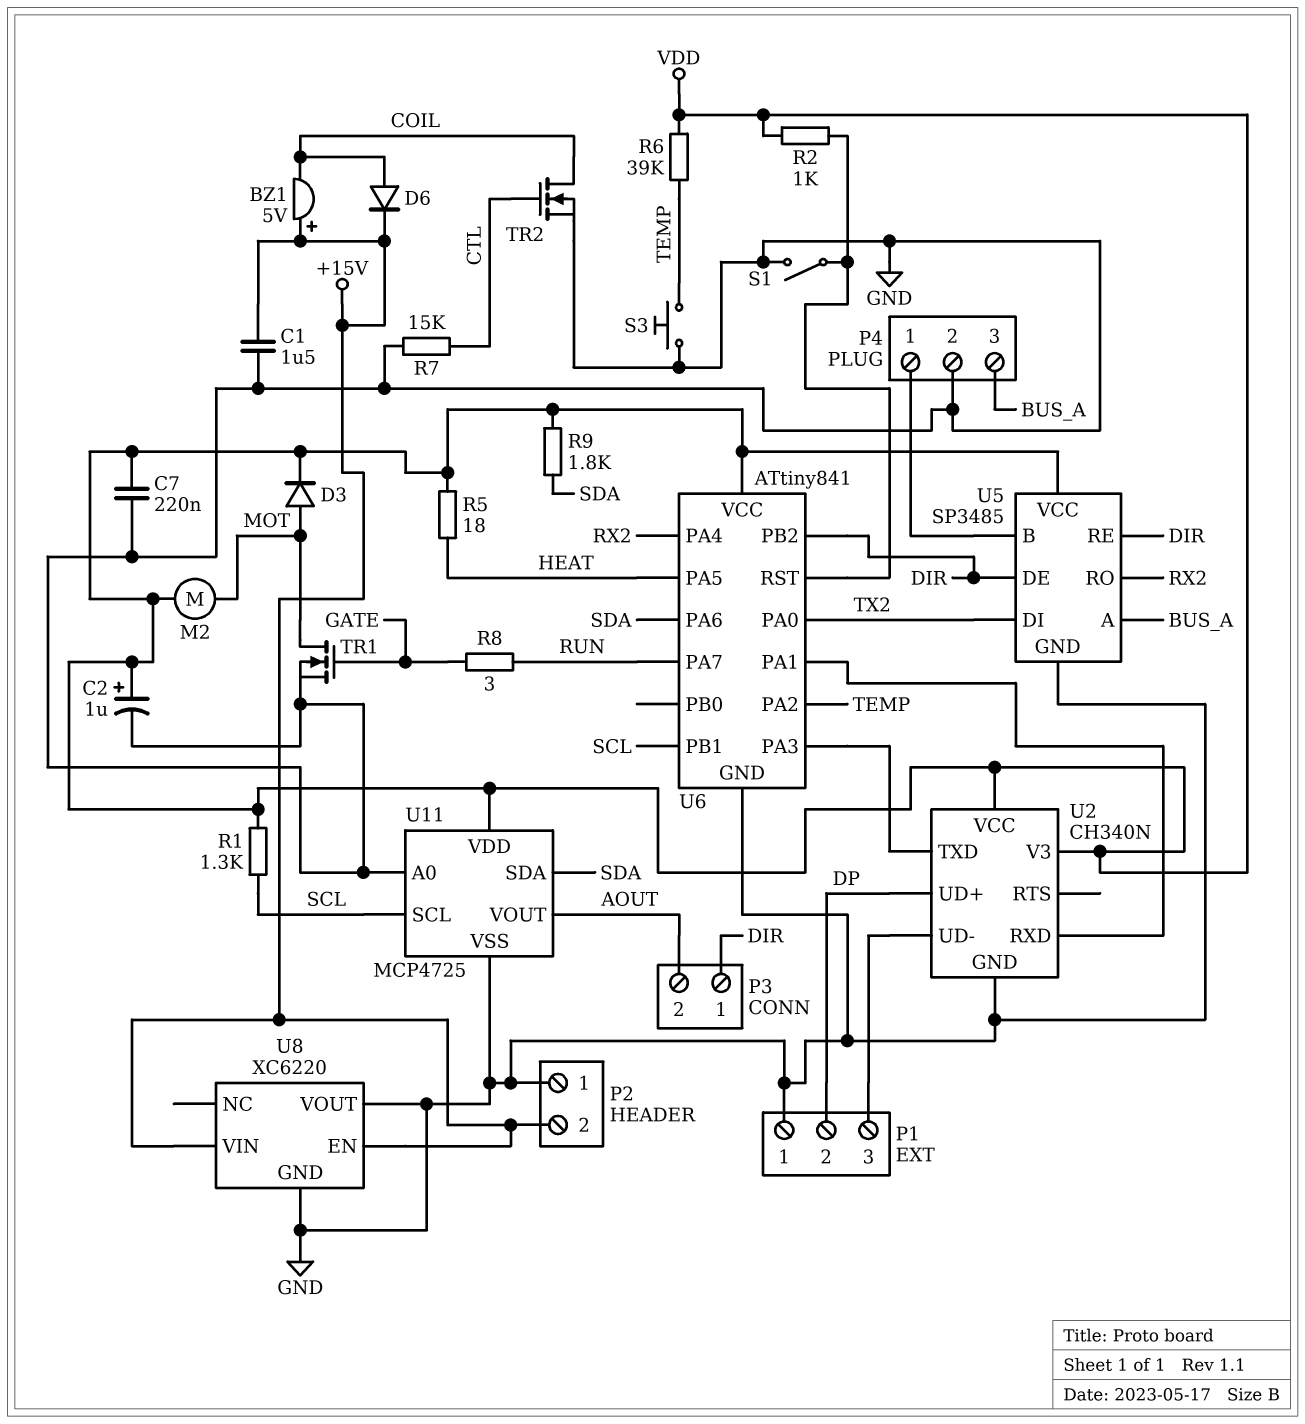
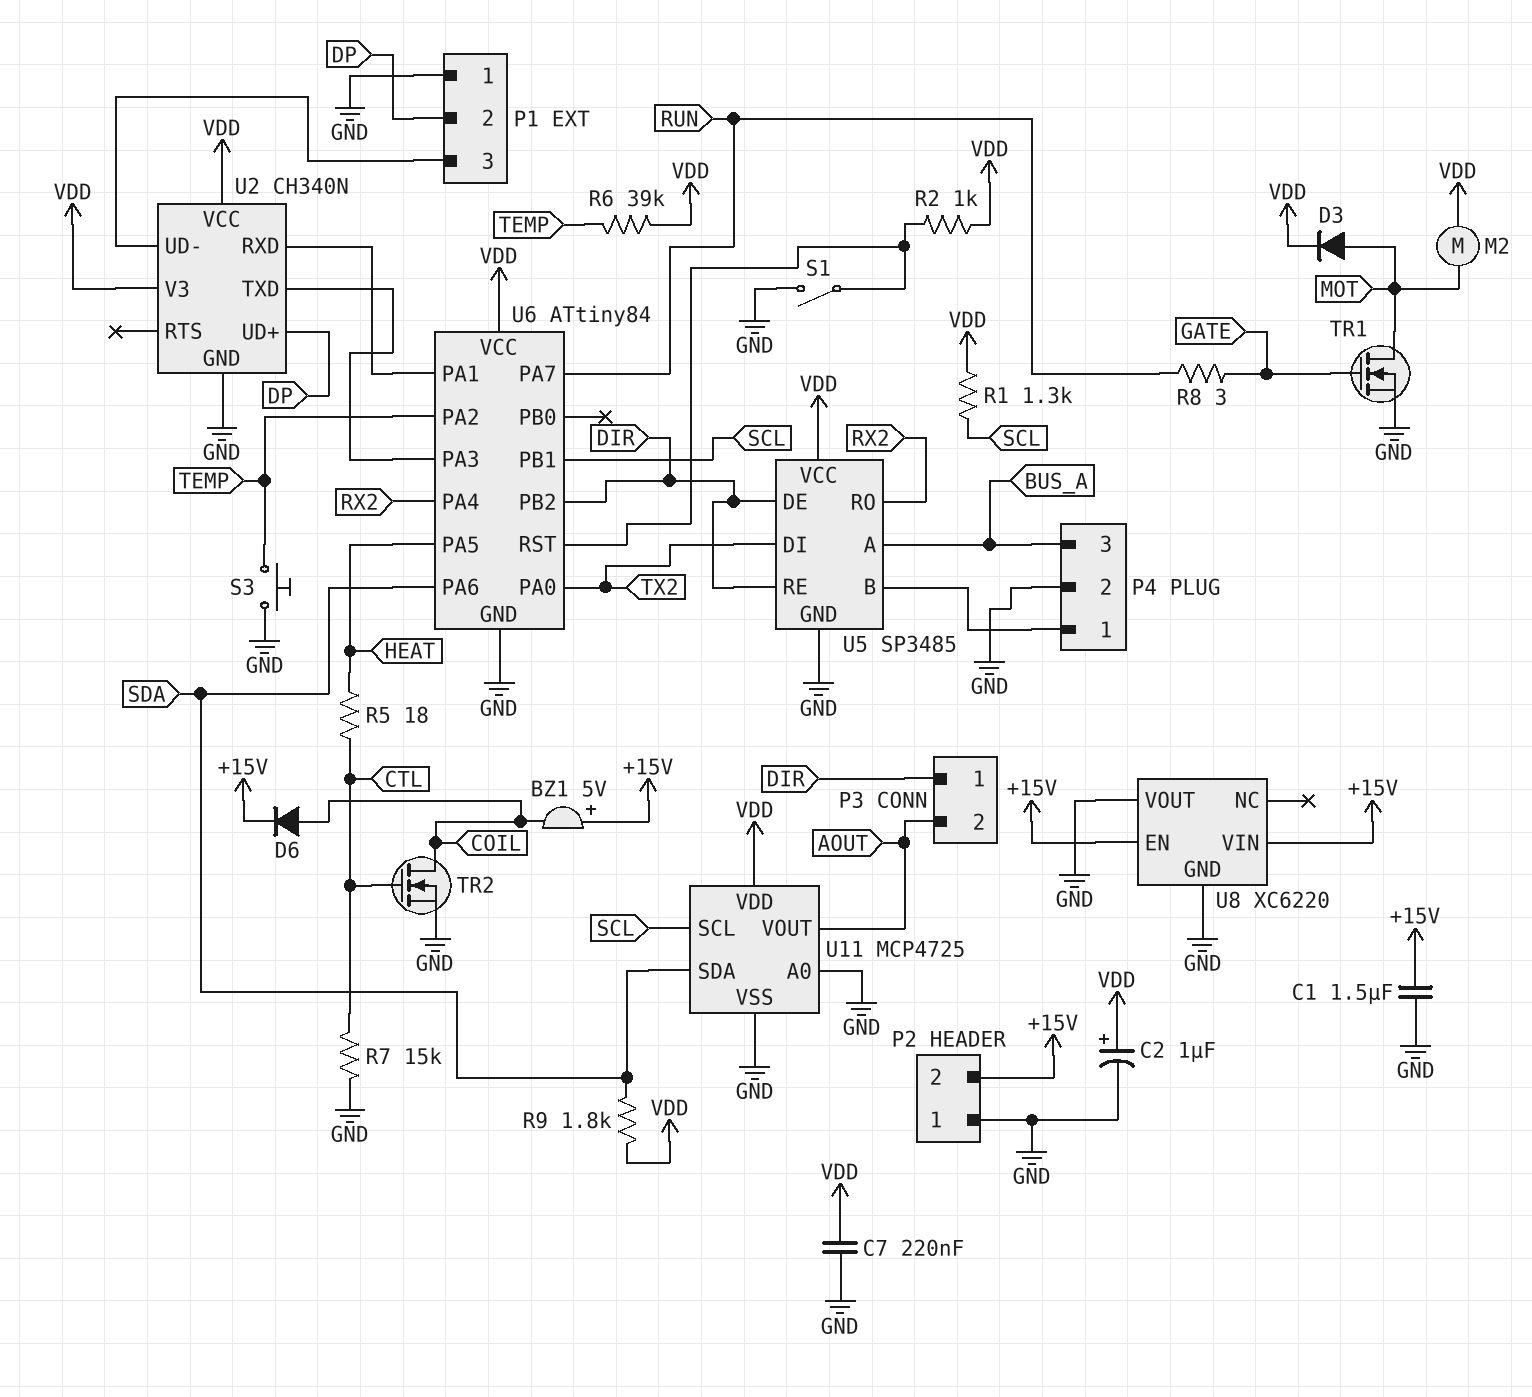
R5: 18 (HEAT, VDD) -> 18 (CTL, HEAT)
U6: ATtiny841 -> ATtiny84

